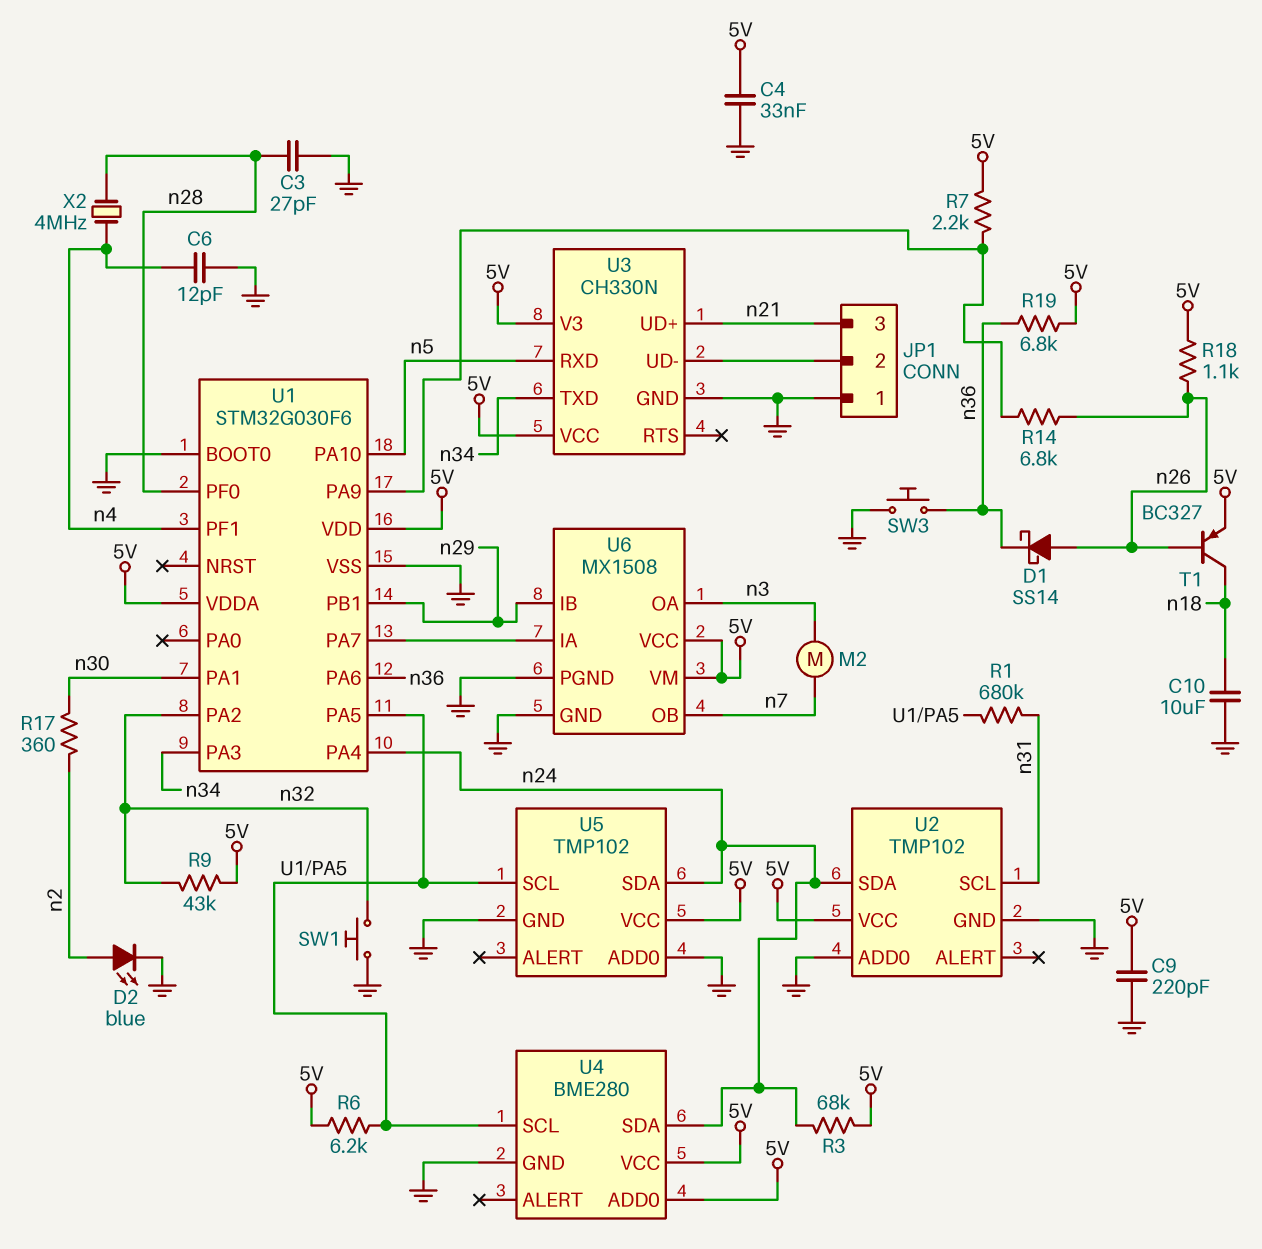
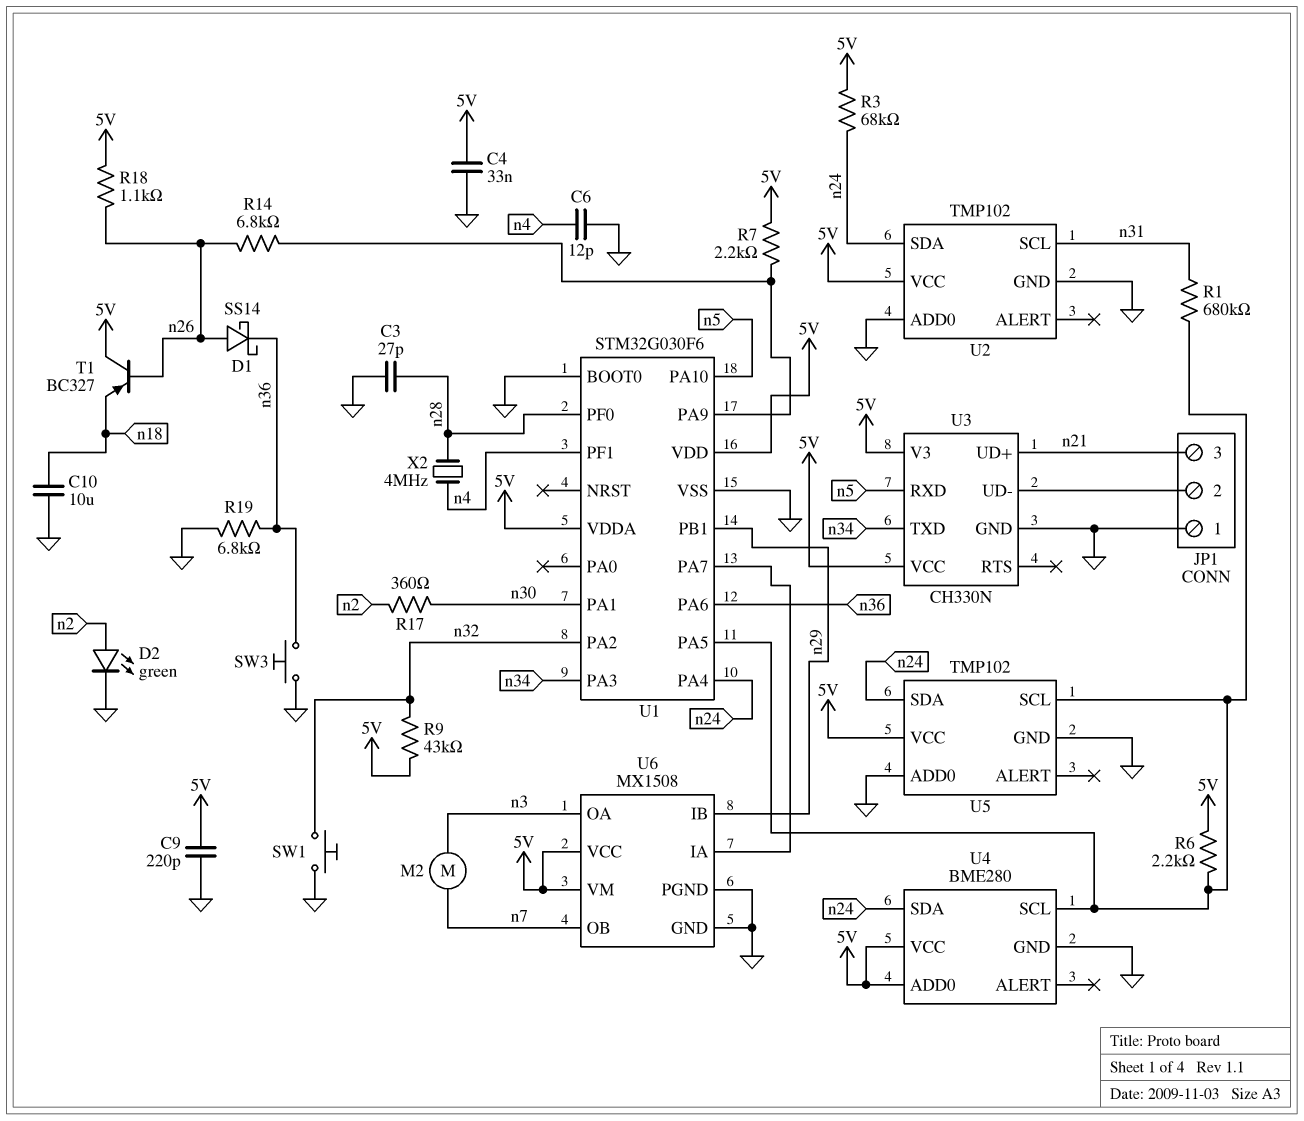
D2: LED blue (A n2, K GND) -> LED green (A n2, K GND)
R6: 6.2k (5V, U1/PA5) -> 2.2k (5V, U1/PA5)
R19: 6.8k (5V, n36) -> 6.8k (GND, n36)
T1: PNP BC327 (B n26, C n18, E 5V) -> PNP BC327 (B n26, C 5V, E n18)

